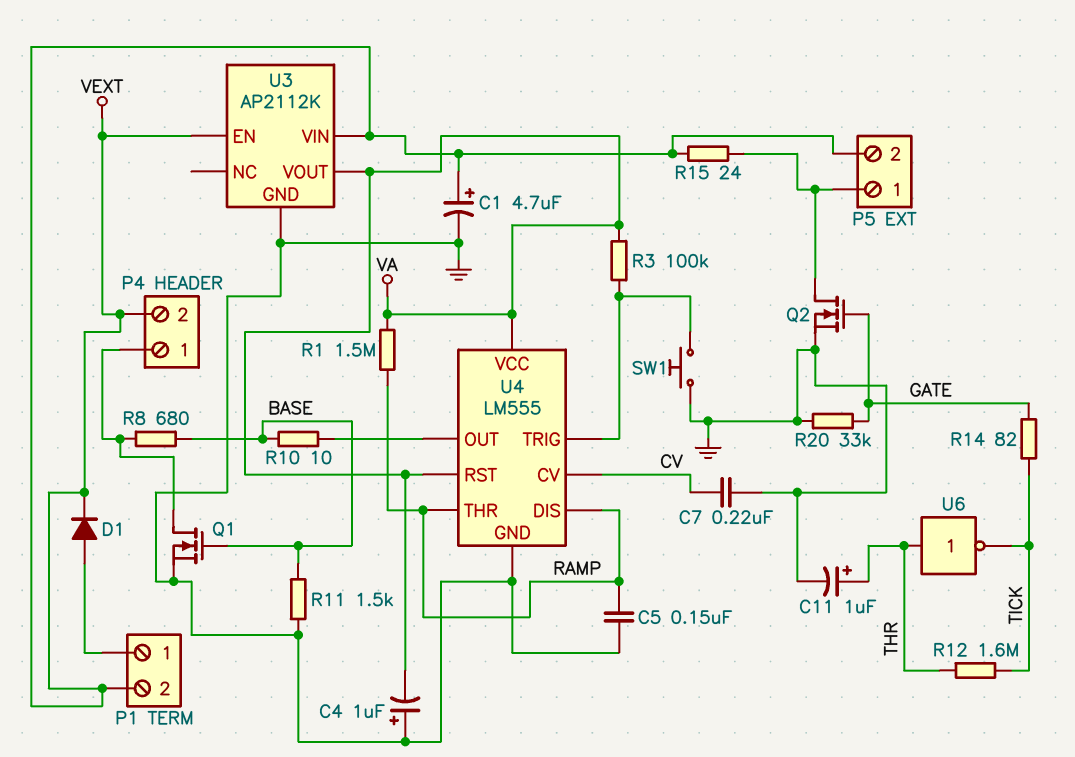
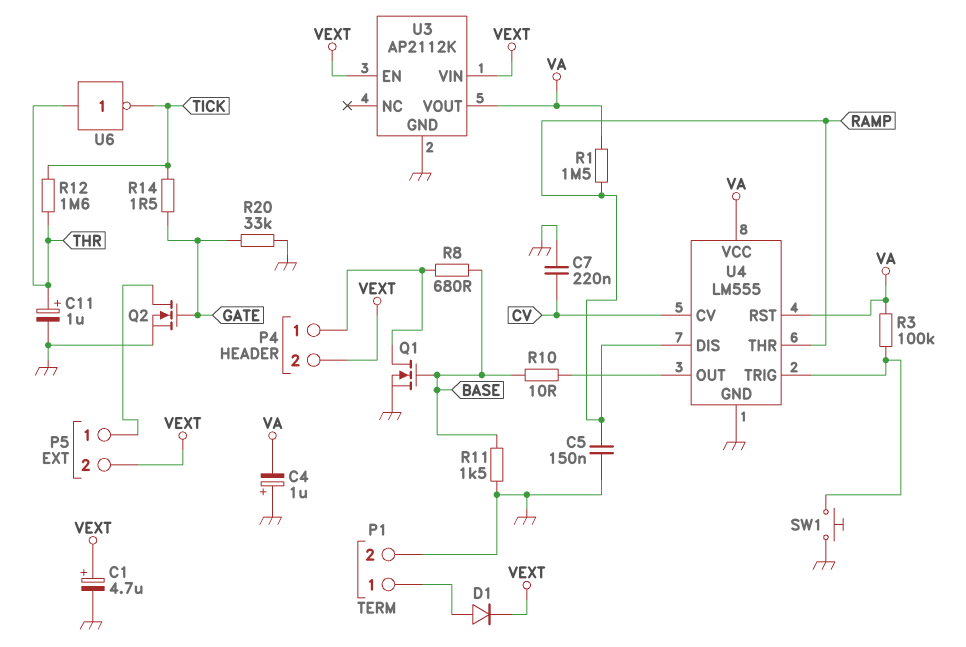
P1 pin 2: VEXT -> GND
R14: 82 (GATE, TICK) -> 1.5 (GATE, TICK)
R15: 24 (P5/1, VEXT) -> none

